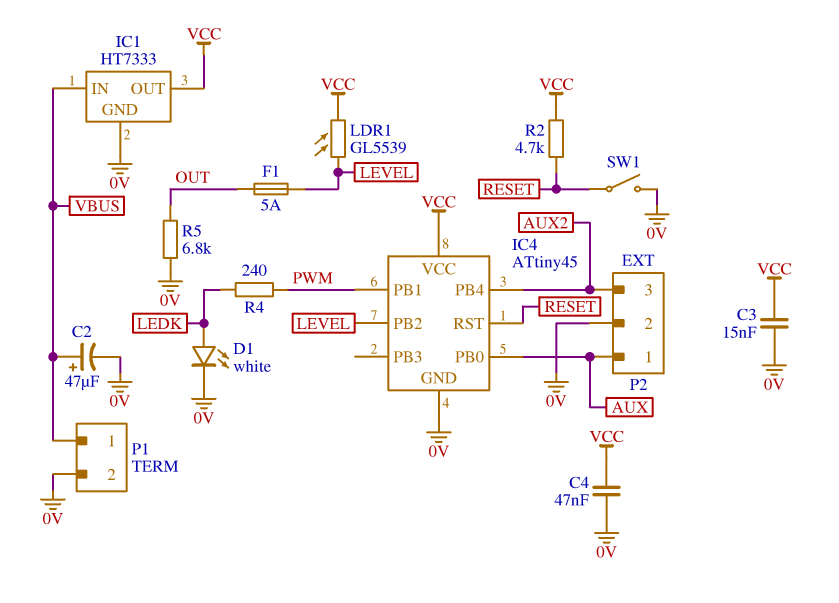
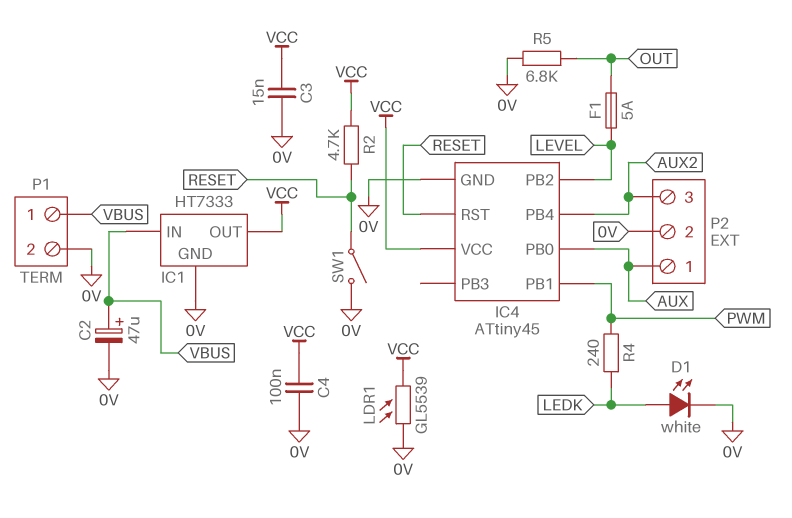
C4: 47nF (0V, VCC) -> 100nF (0V, VCC)
LDR1: GL5539 (LEVEL, VCC) -> GL5539 (0V, VCC)

